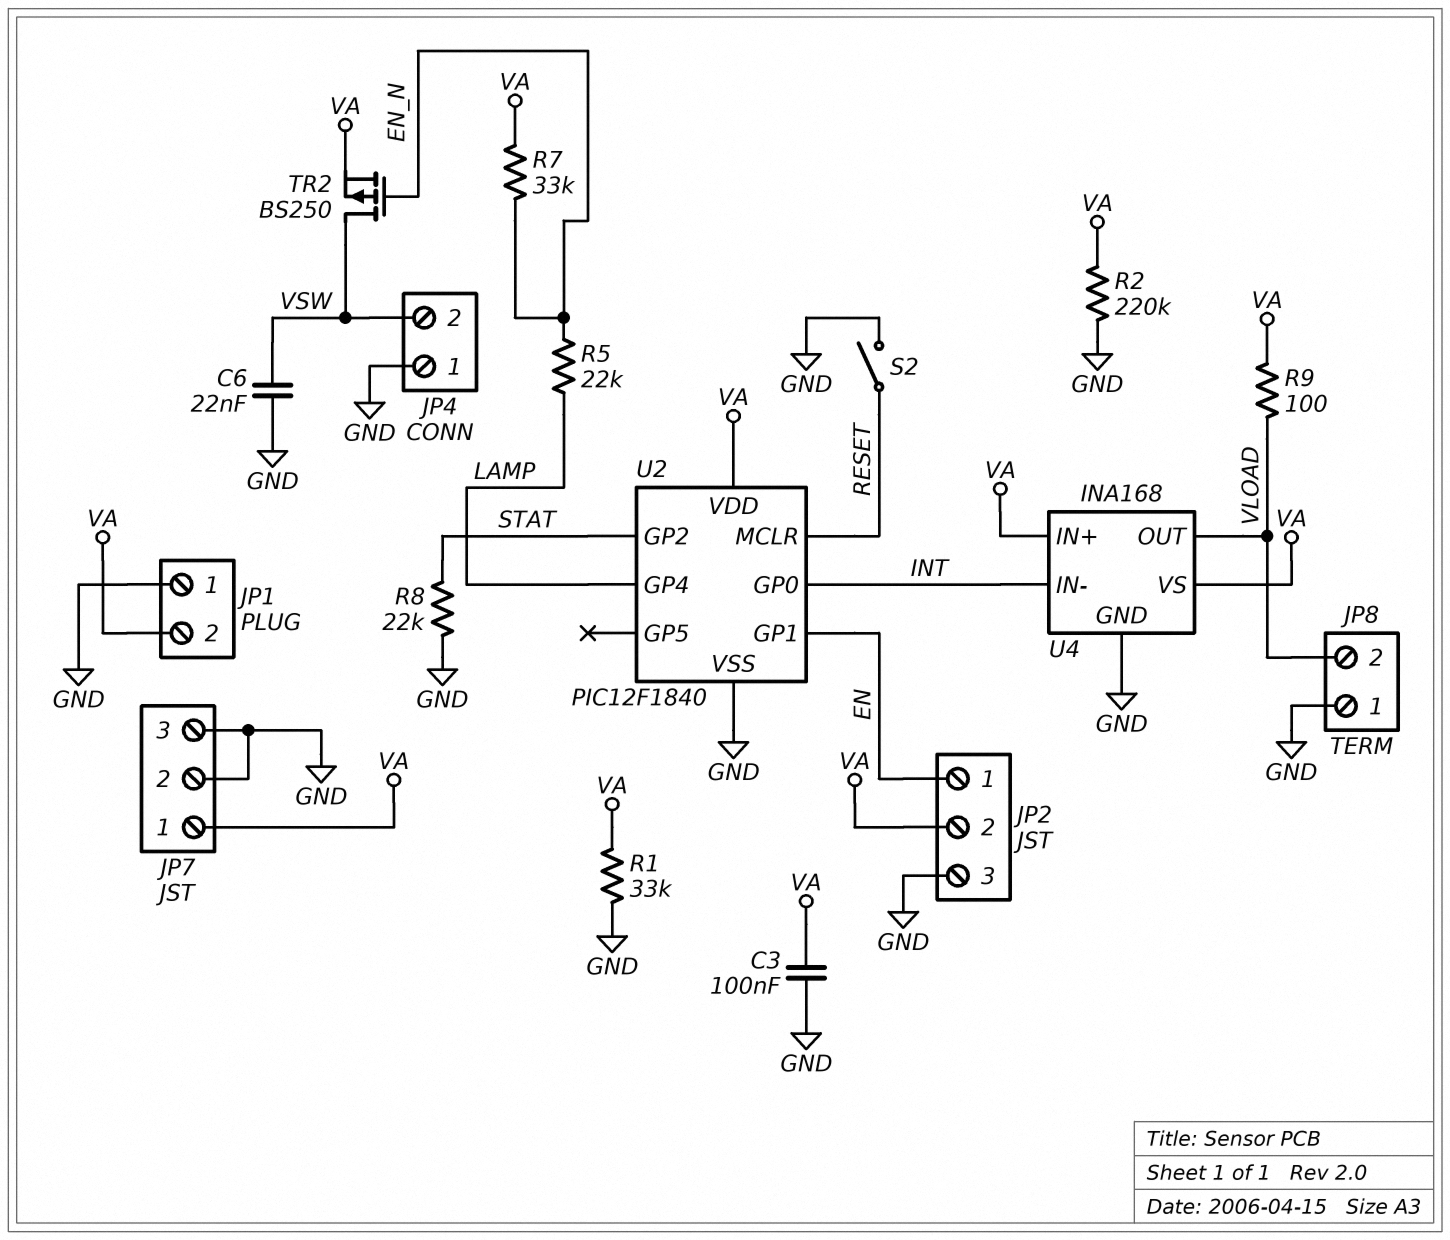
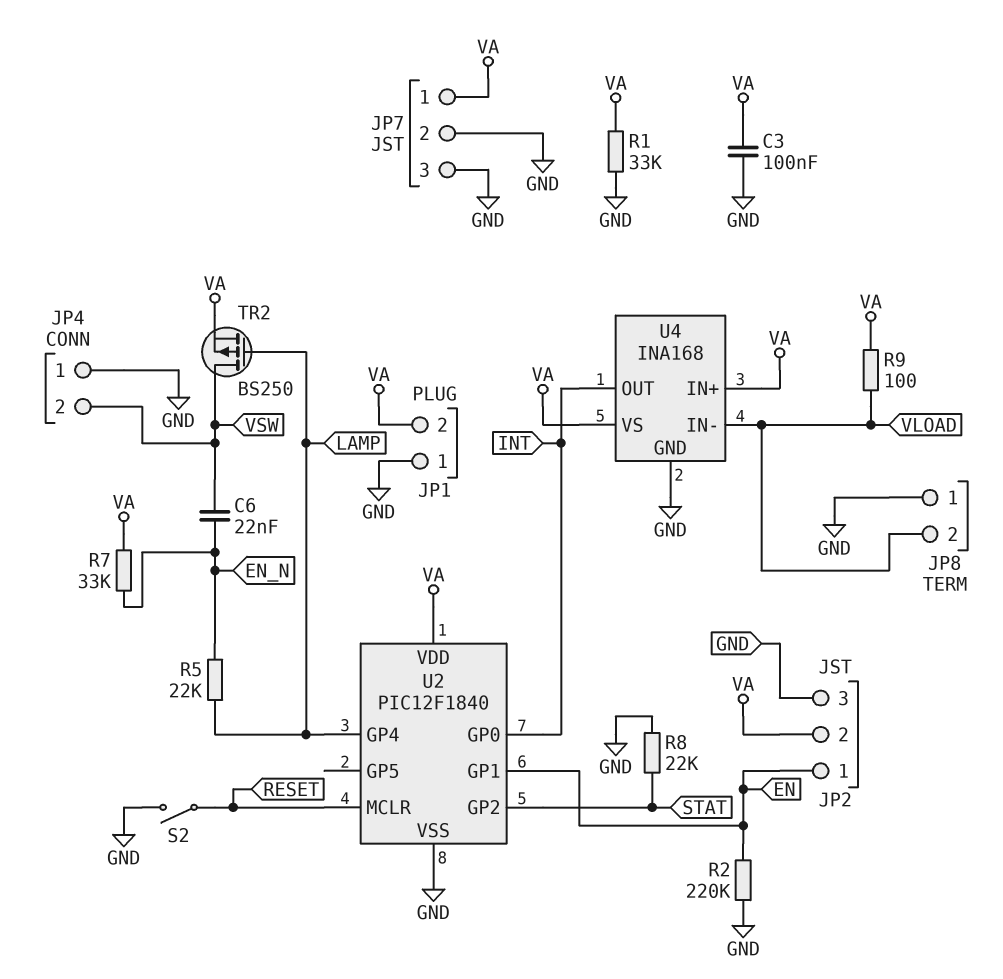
C6: 22nF (GND, VSW) -> 22nF (EN_N, VSW)
R2: 220k (GND, VA) -> 220k (EN, GND)
TR2: PMOS BS250 (G EN_N, D VSW, S VA) -> PMOS BS250 (G LAMP, D VSW, S VA)
U4 pin IN-: INT -> VLOAD
U4 pin OUT: VLOAD -> INT

